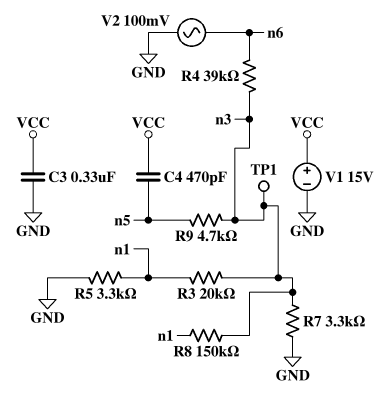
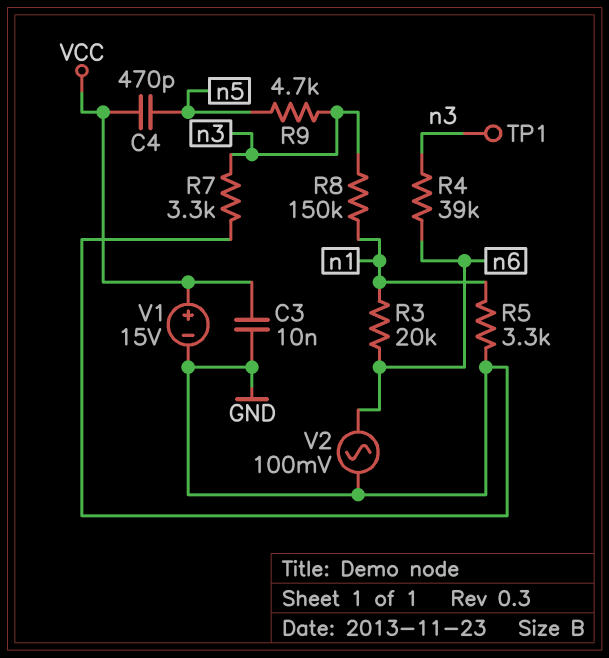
C3: 330nF (GND, VCC) -> 10nF (GND, VCC)
R3: 20k (n1, n3) -> 20k (n1, n6)

